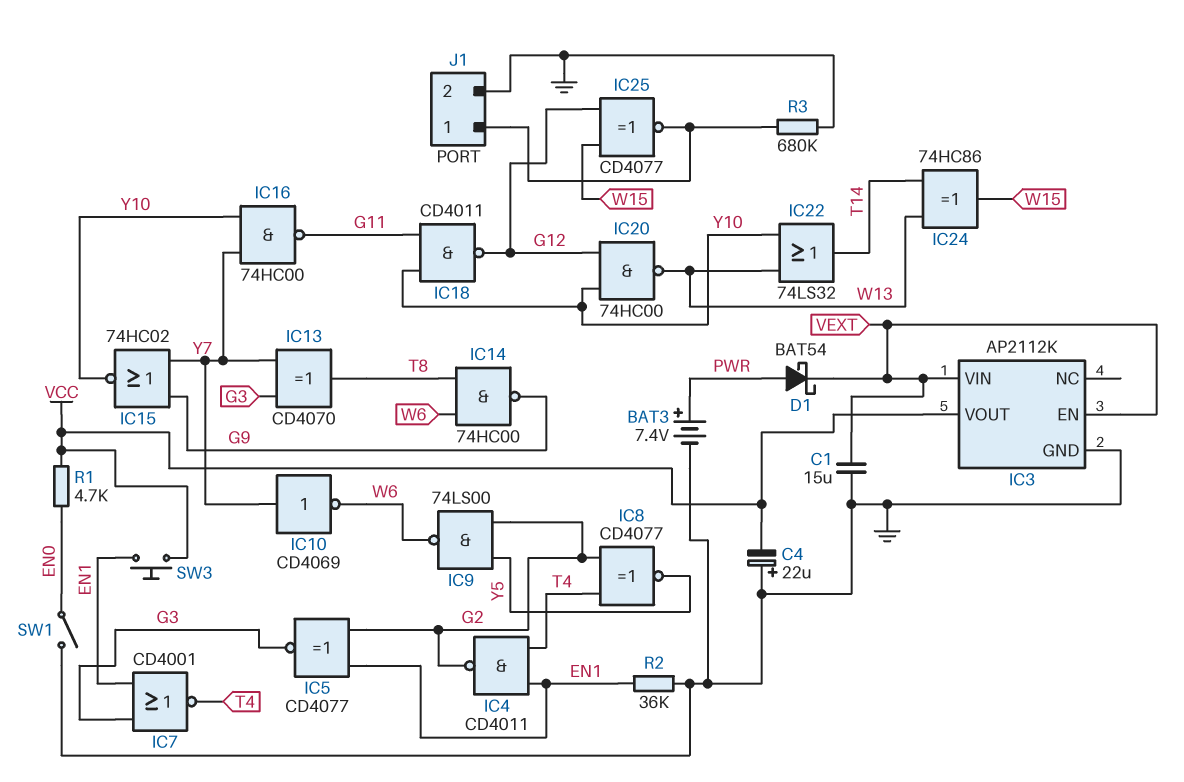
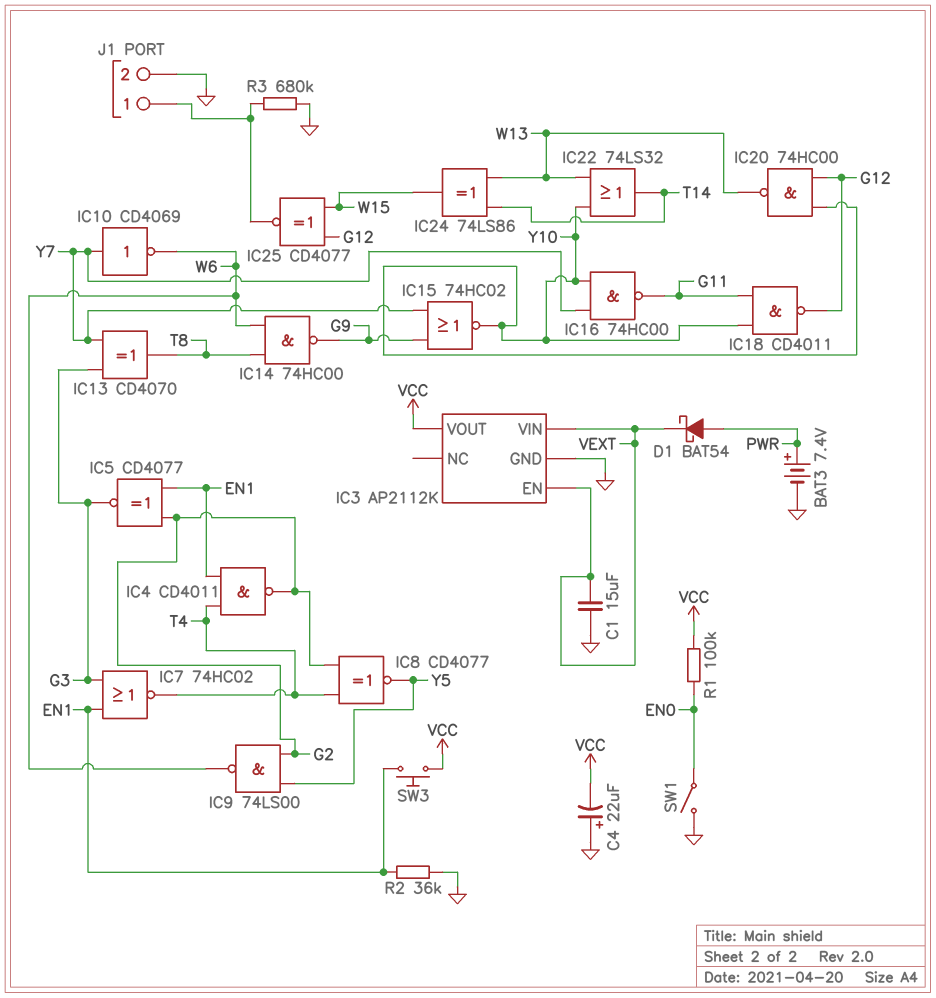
IC7: NOR CD4001 (in EN1, in G3, out T4) -> NOR 74HC02 (in EN1, in G3, out T4)
IC24: XOR 74HC86 (in T14, in W13, out W15) -> XOR 74LS86 (in T14, in W13, out W15)
R1: 4.7k (EN0, VCC) -> 100k (EN0, VCC)

